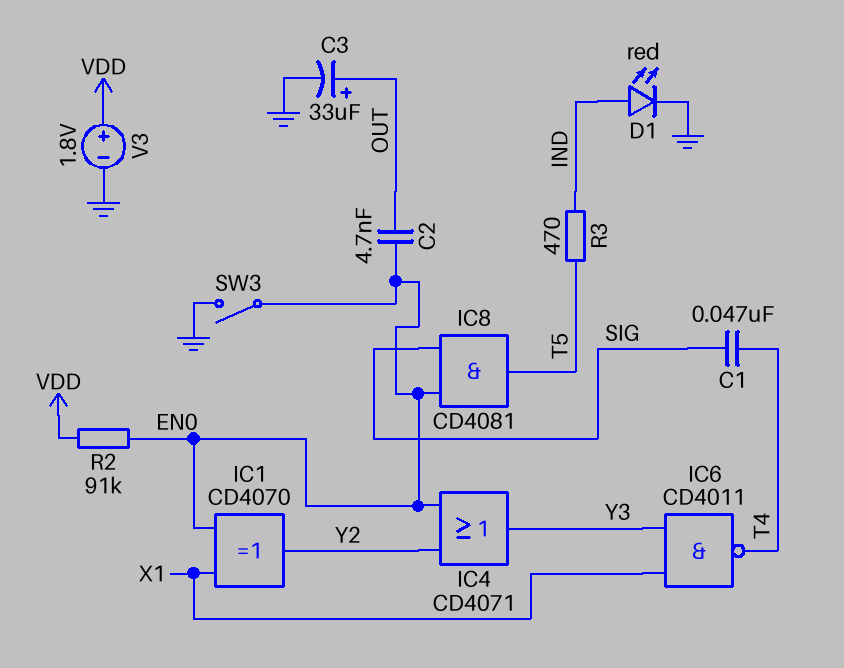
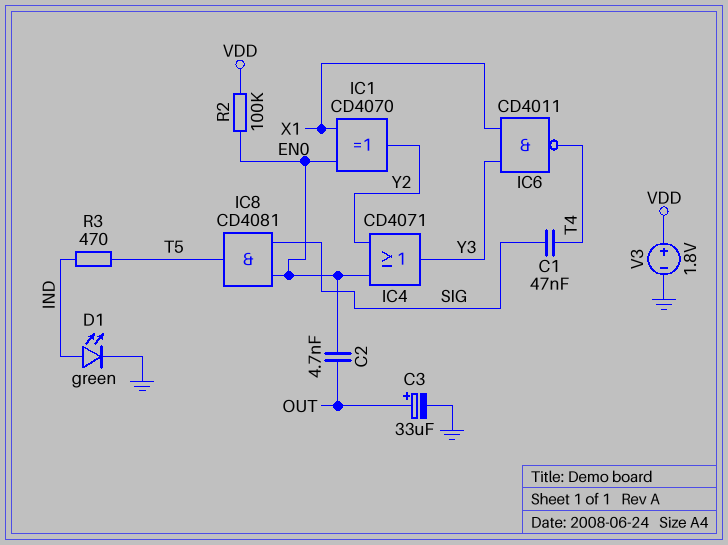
D1: LED red (A IND, K GND) -> LED green (A IND, K GND)
R2: 91k (EN0, VDD) -> 100k (EN0, VDD)
SW3: switch (EN0, GND) -> none

